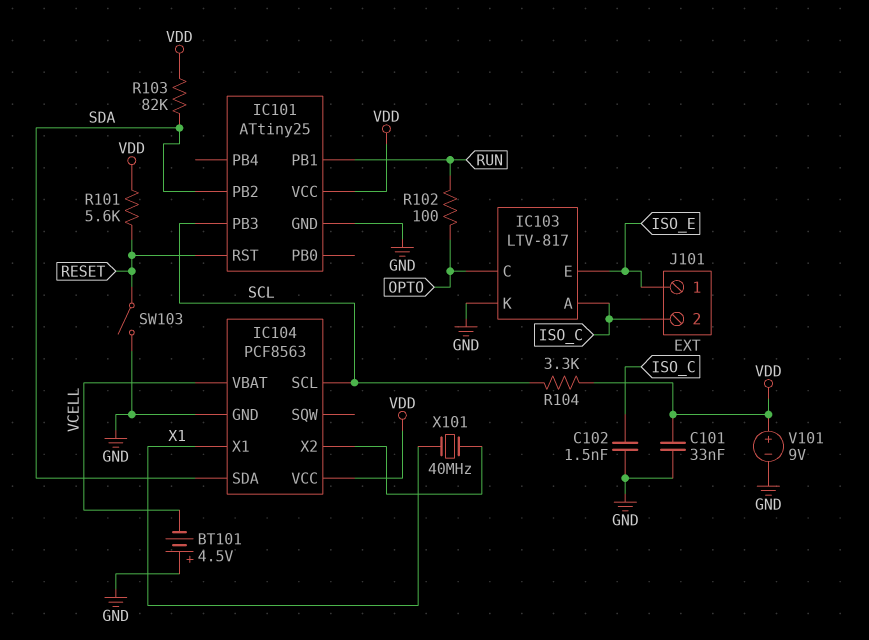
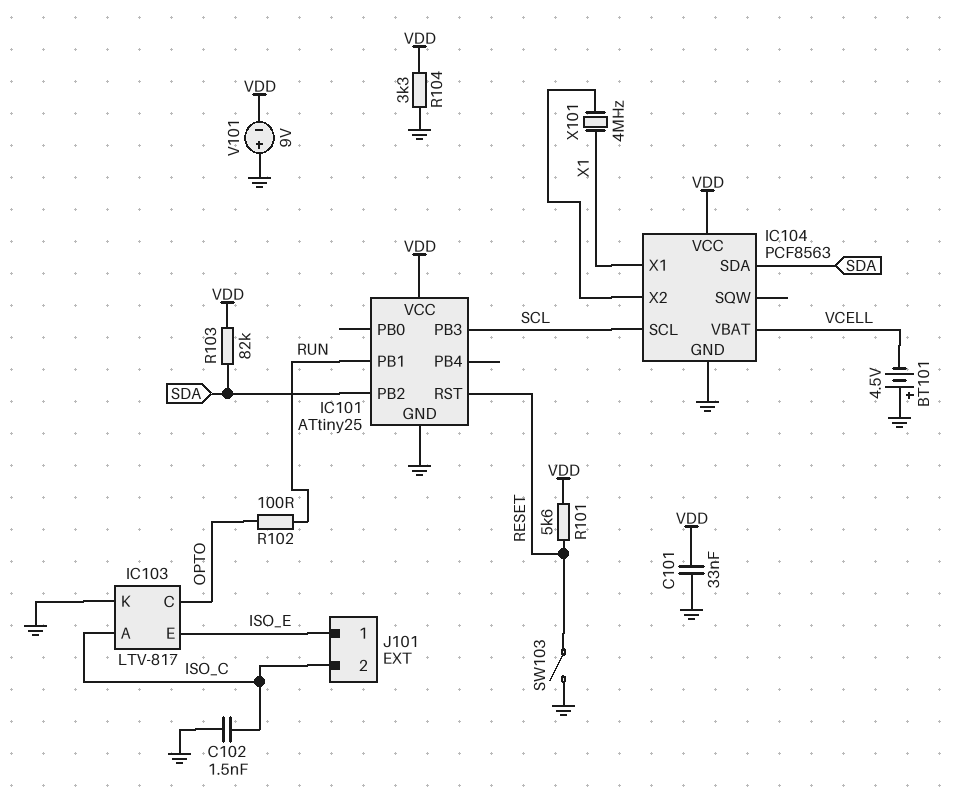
R104: 3.3k (SCL, VDD) -> 3.3k (GND, VDD)
V101: 9V (plus VDD, minus GND) -> 9V (plus GND, minus VDD)
X101: 40MHz (IC104/X2, X1) -> 4MHz (IC104/X2, X1)

